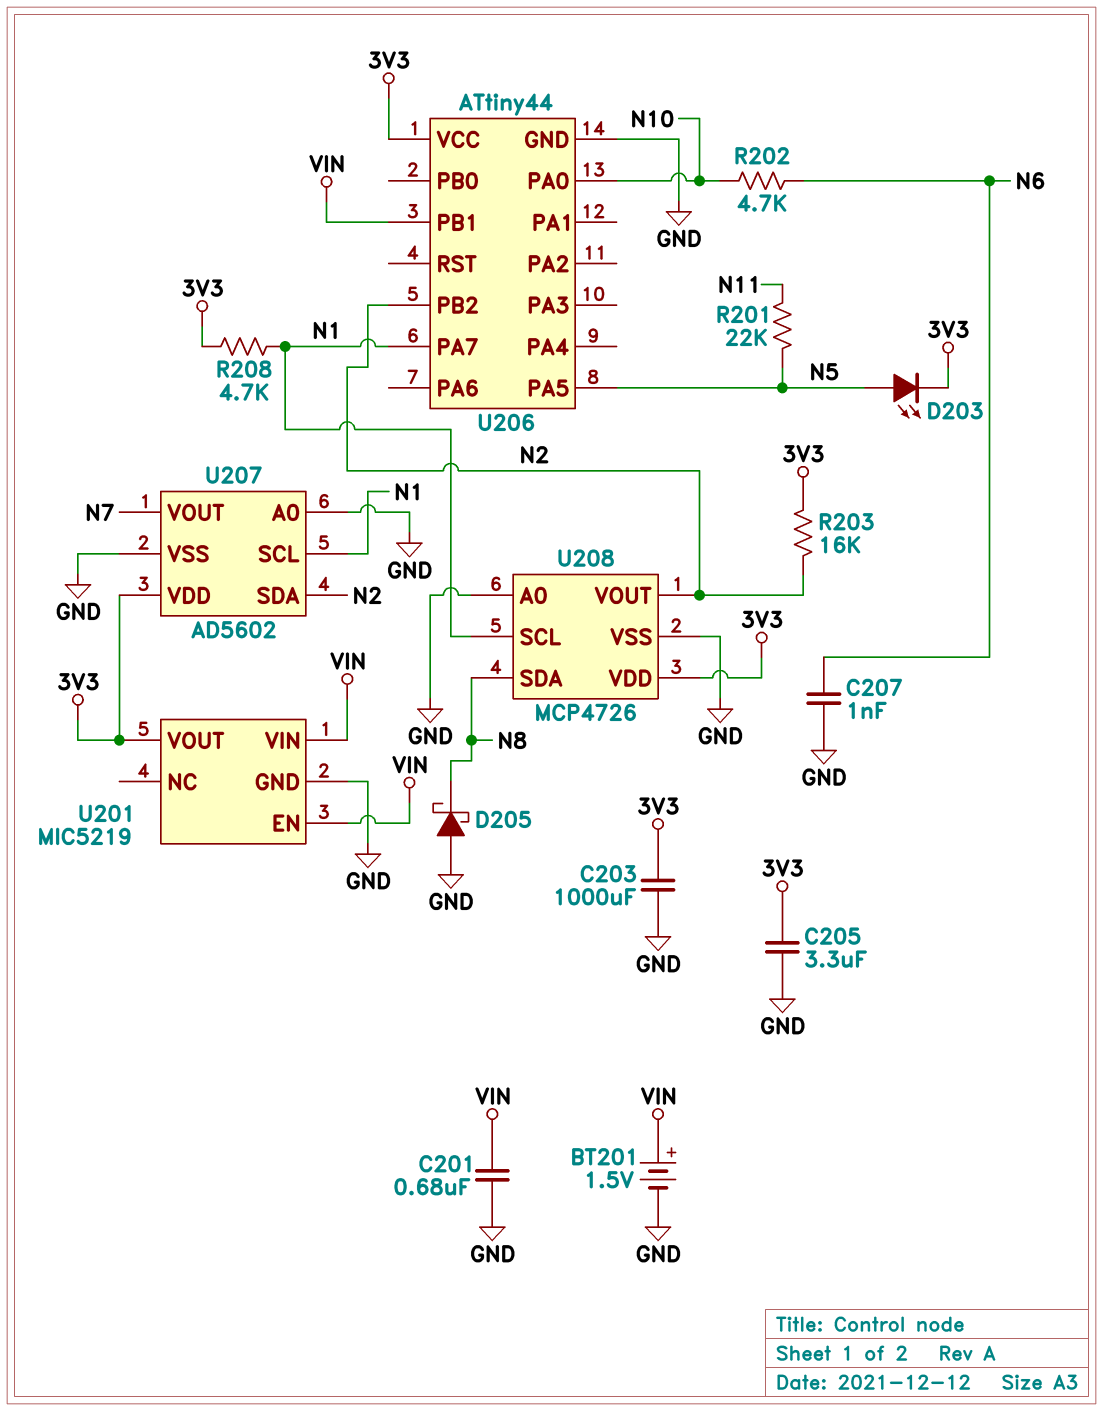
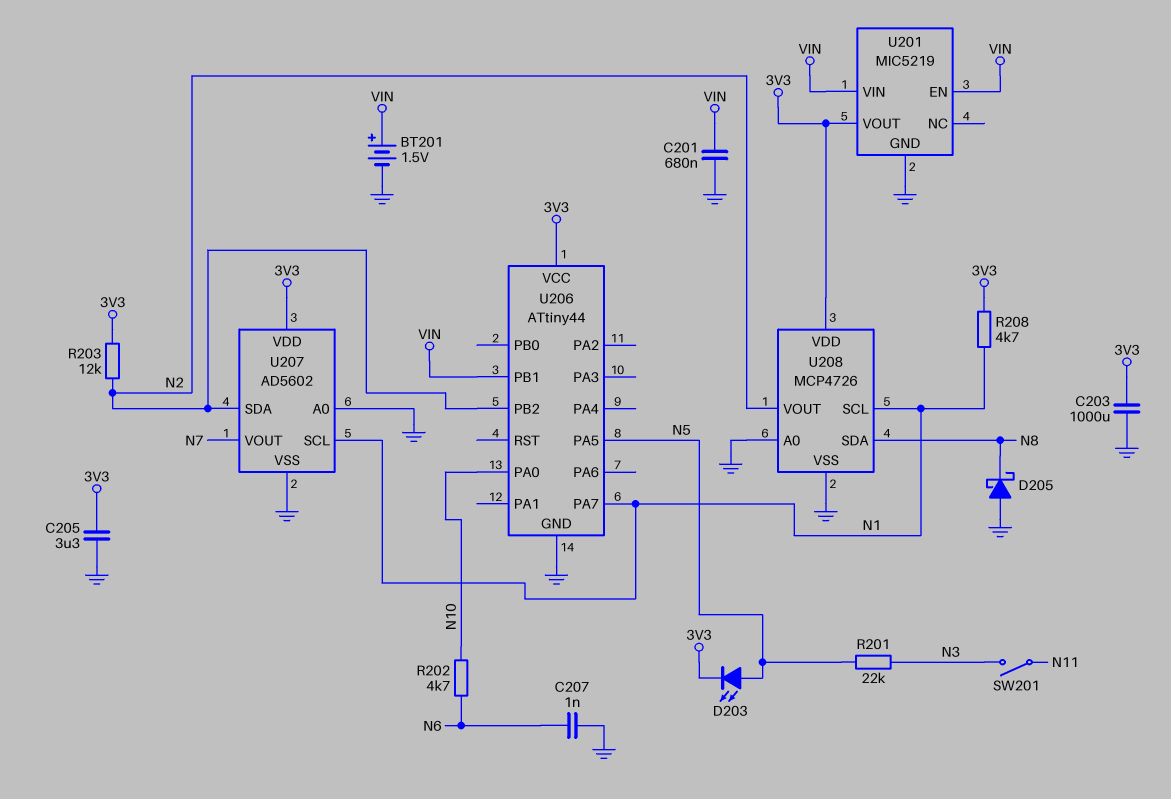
R201: 22k (N5, N11) -> 22k (N3, N5)
R203: 16k (3V3, N2) -> 12k (3V3, N2)
SW201: none -> switch (N3, N11)

